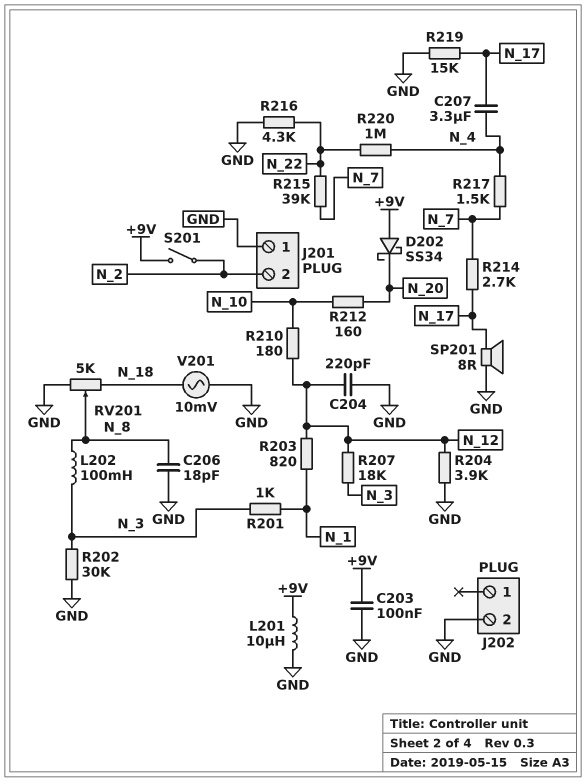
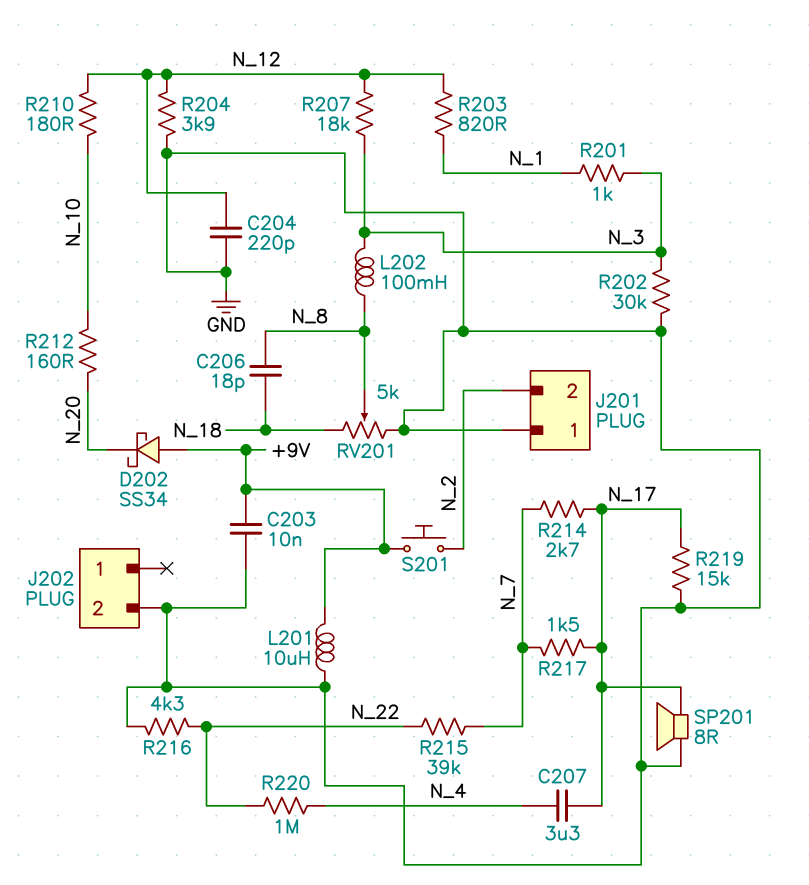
C203: 100nF (+9V, GND) -> 10nF (+9V, GND)
C206: 18pF (GND, N_8) -> 18pF (N_8, N_18)
R217: 1.5k (N_4, N_7) -> 1.5k (N_7, N_17)
S201: switch (+9V, N_2) -> button (+9V, N_2)
V201: AC 10mV (GND, N_18) -> none

